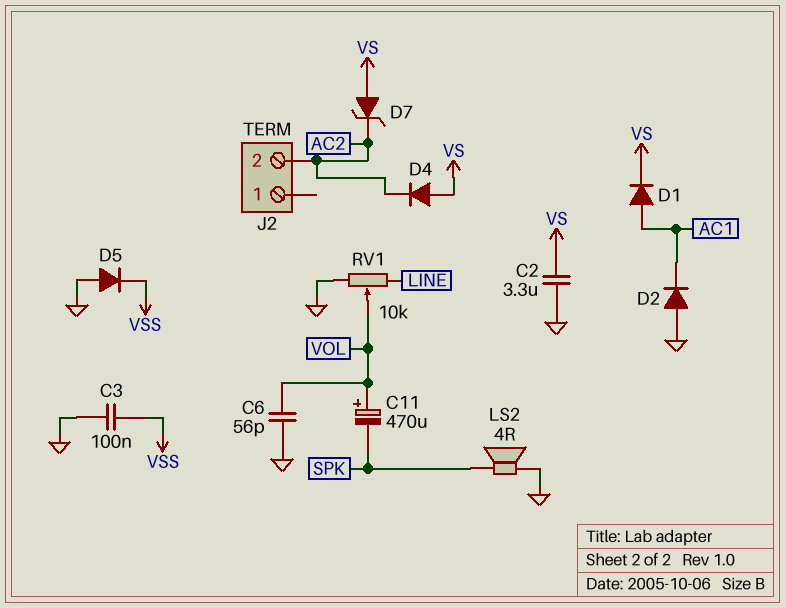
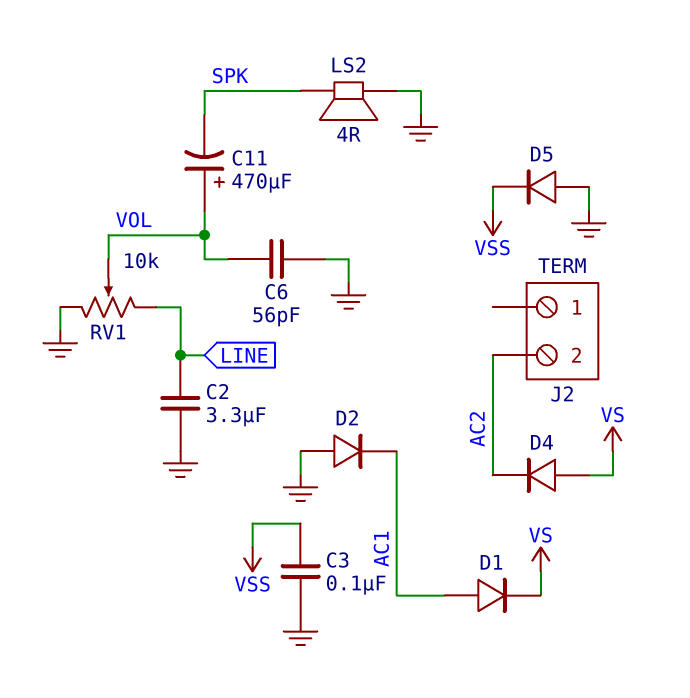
C2: 3.3uF (GND, VS) -> 3.3uF (GND, LINE)
D7: zener (A VS, K AC2) -> none

